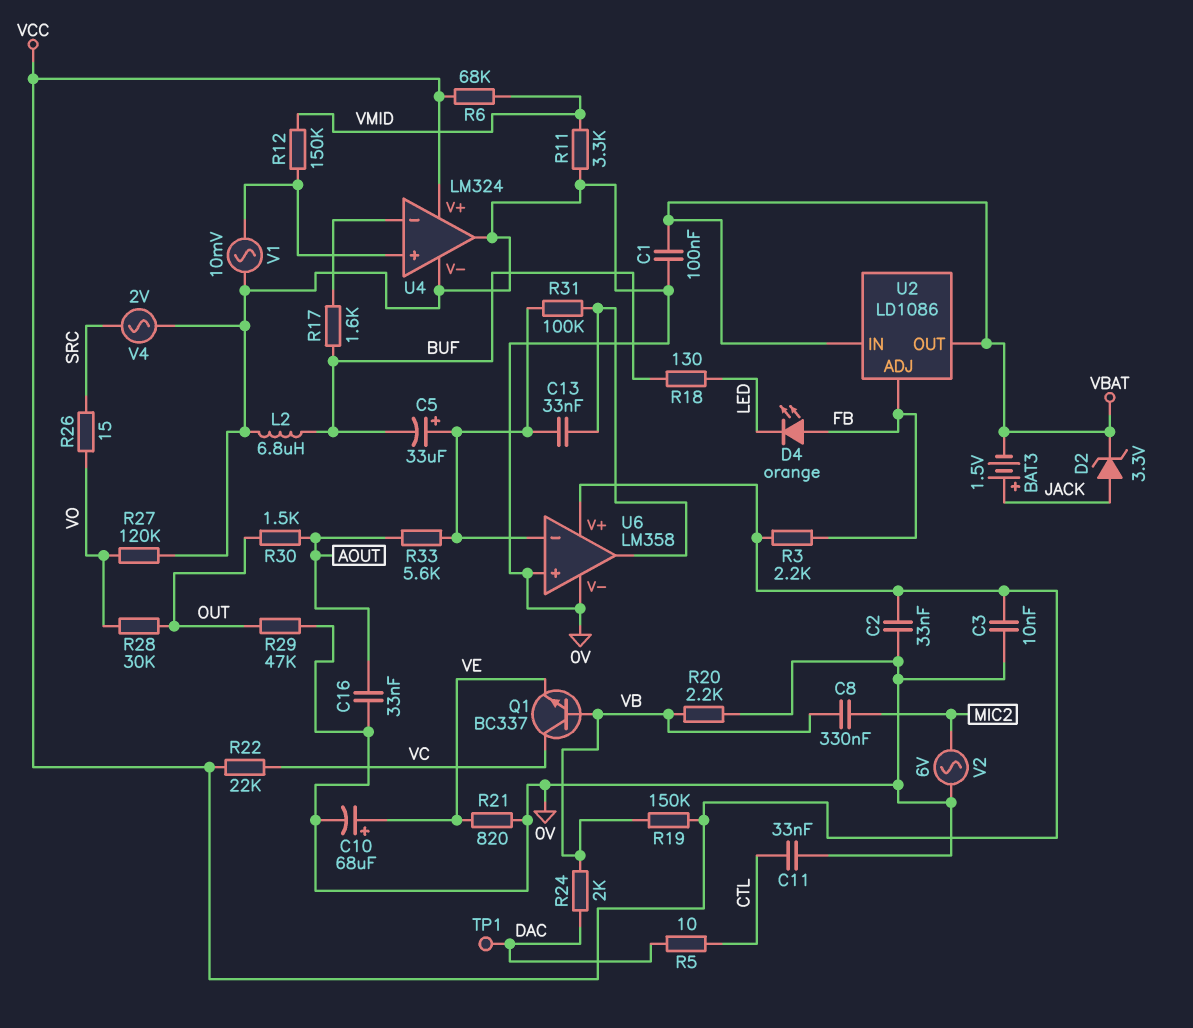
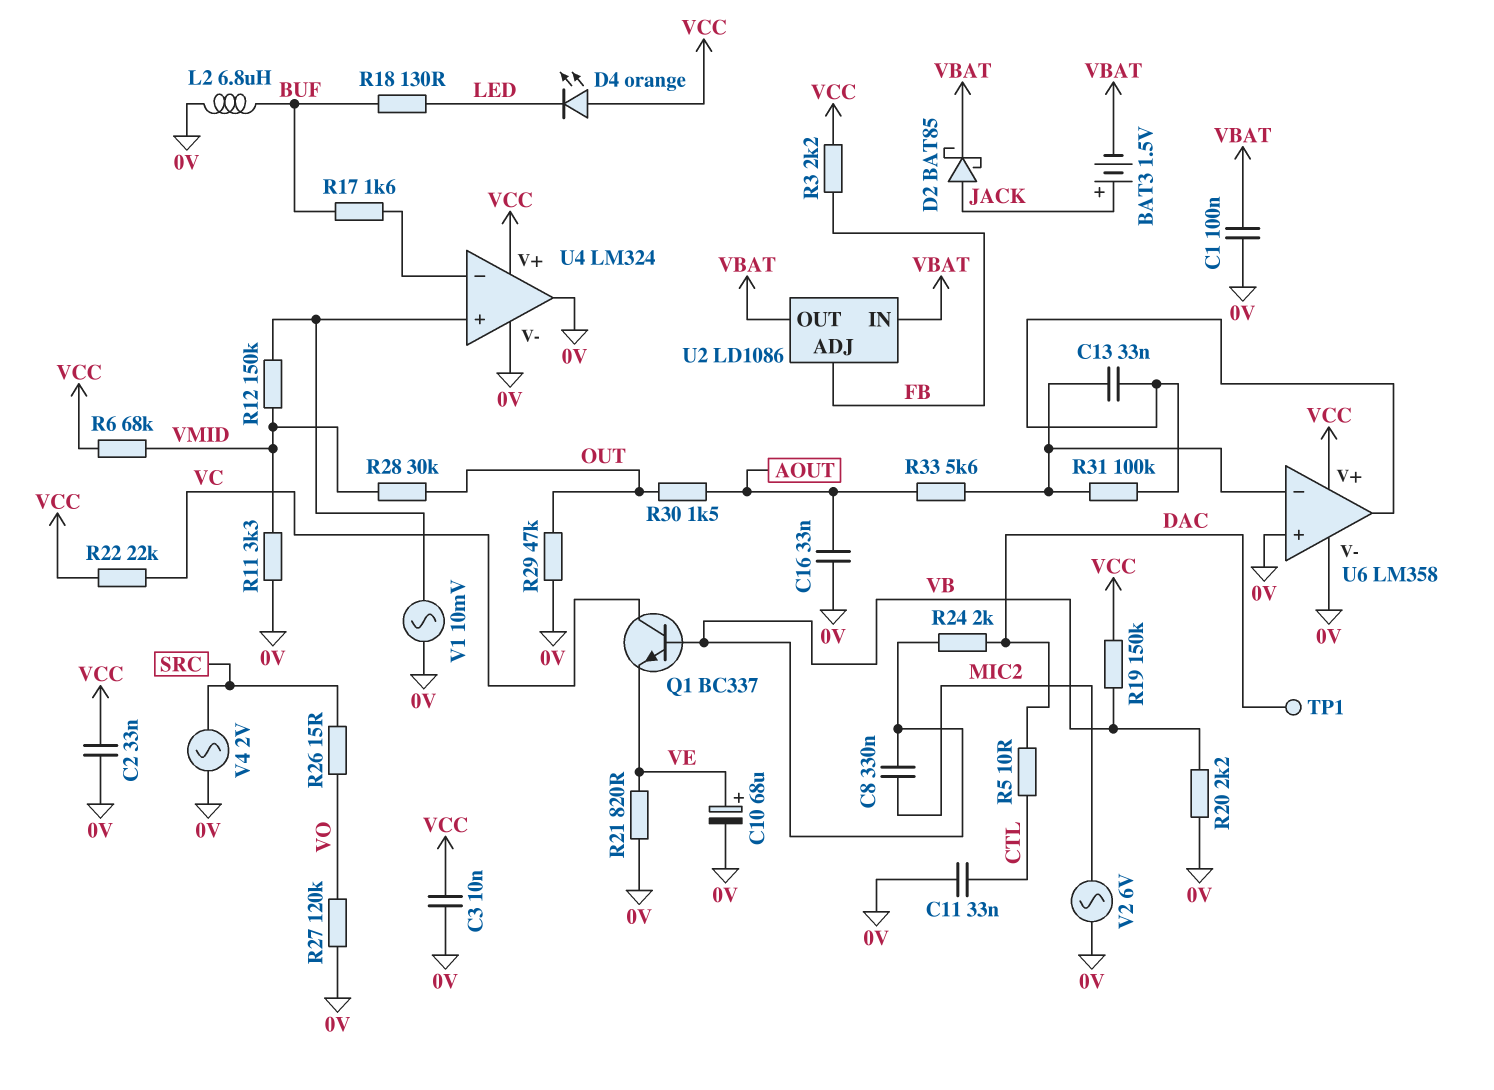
C5: 33uF (plus U6/in-, minus BUF) -> none
D2: zener 3.3V (A JACK, K VBAT) -> schottky BAT85 (A JACK, K VBAT)
D4: LED orange (A FB, K LED) -> LED orange (A VCC, K LED)
R28: 30k (OUT, VO) -> 30k (OUT, VMID)

